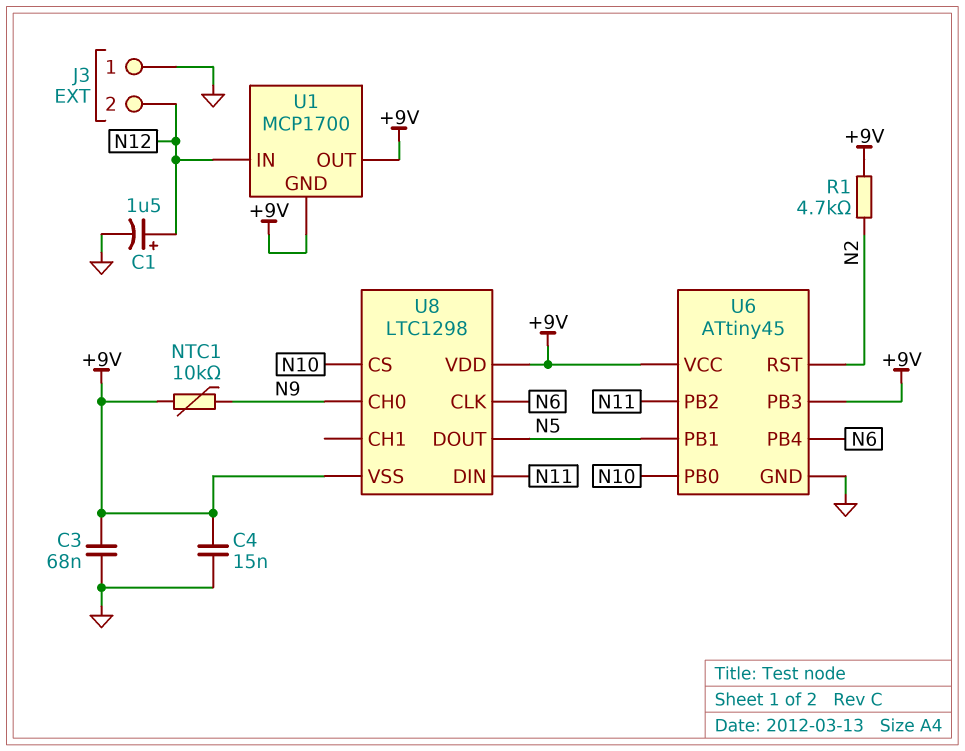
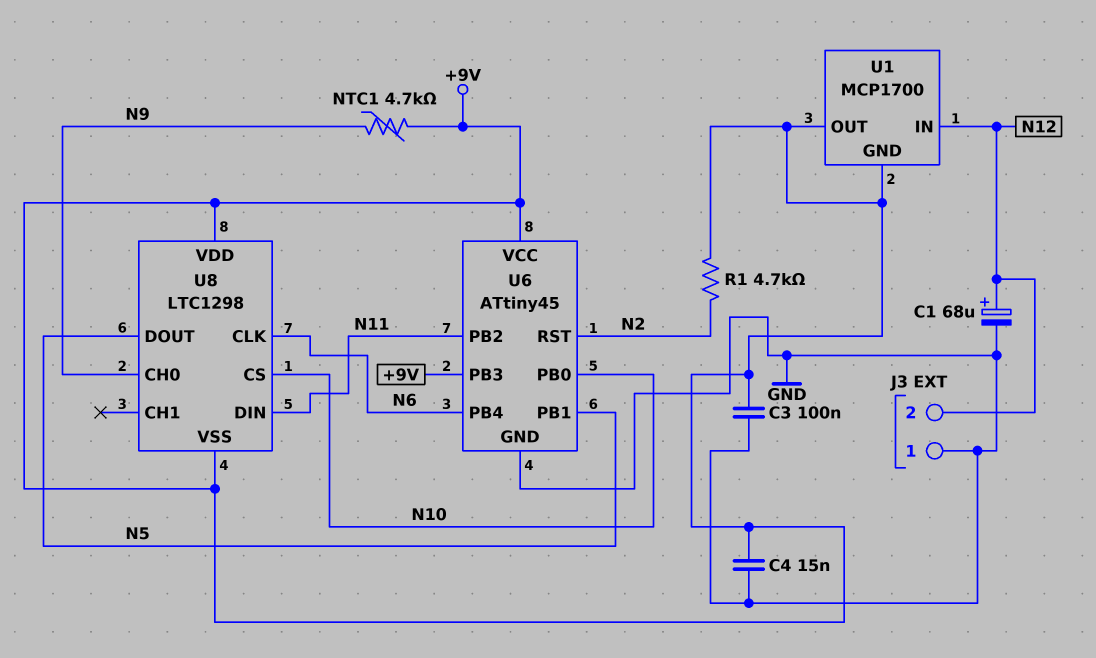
C1: 1.5uF (plus N12, minus GND) -> 68uF (plus N12, minus GND)
C3: 68nF (+9V, GND) -> 100nF (+9V, GND)
NTC1: 10k (+9V, N9) -> 4.7k (+9V, N9)

